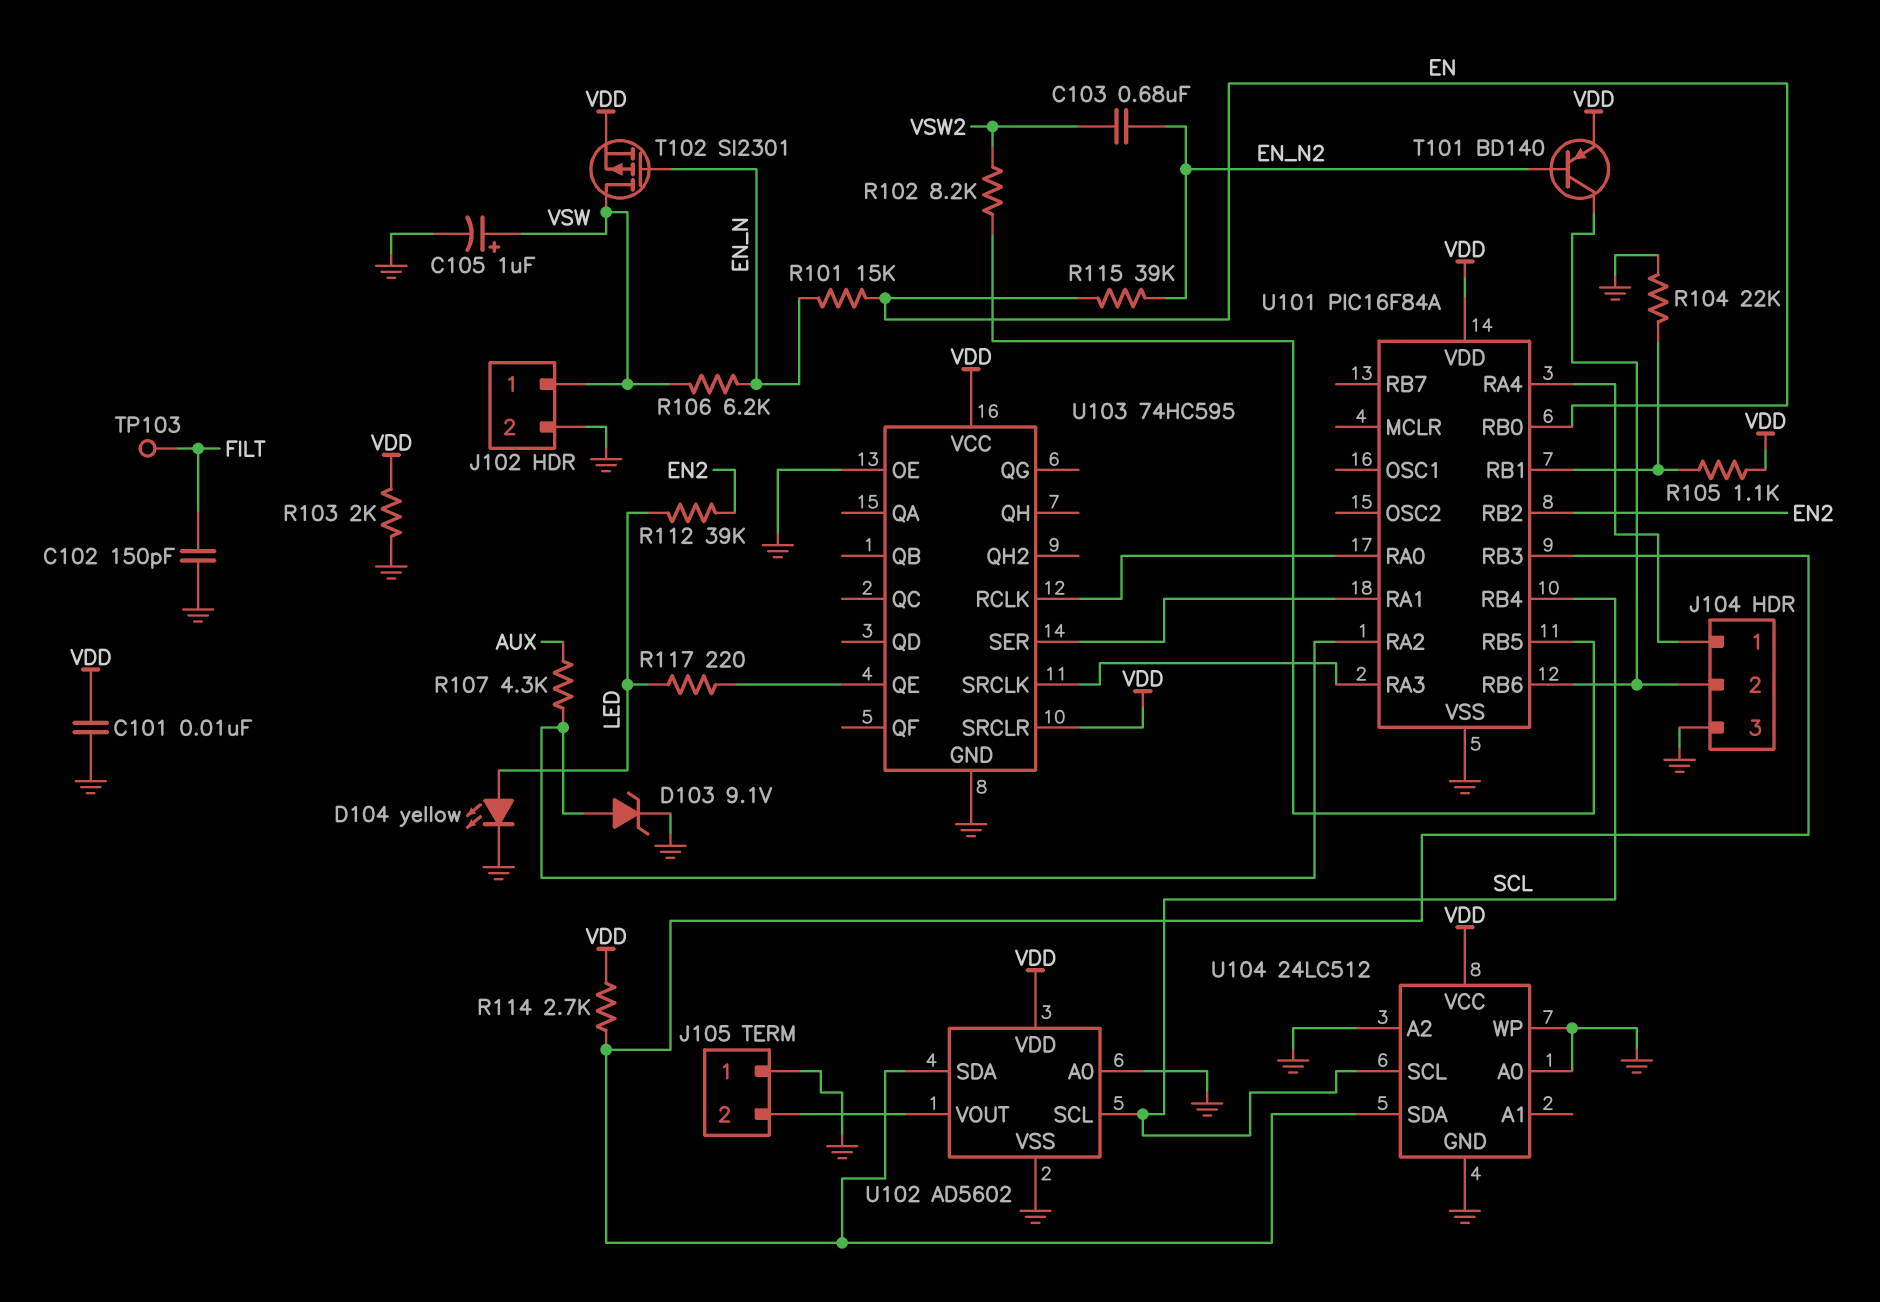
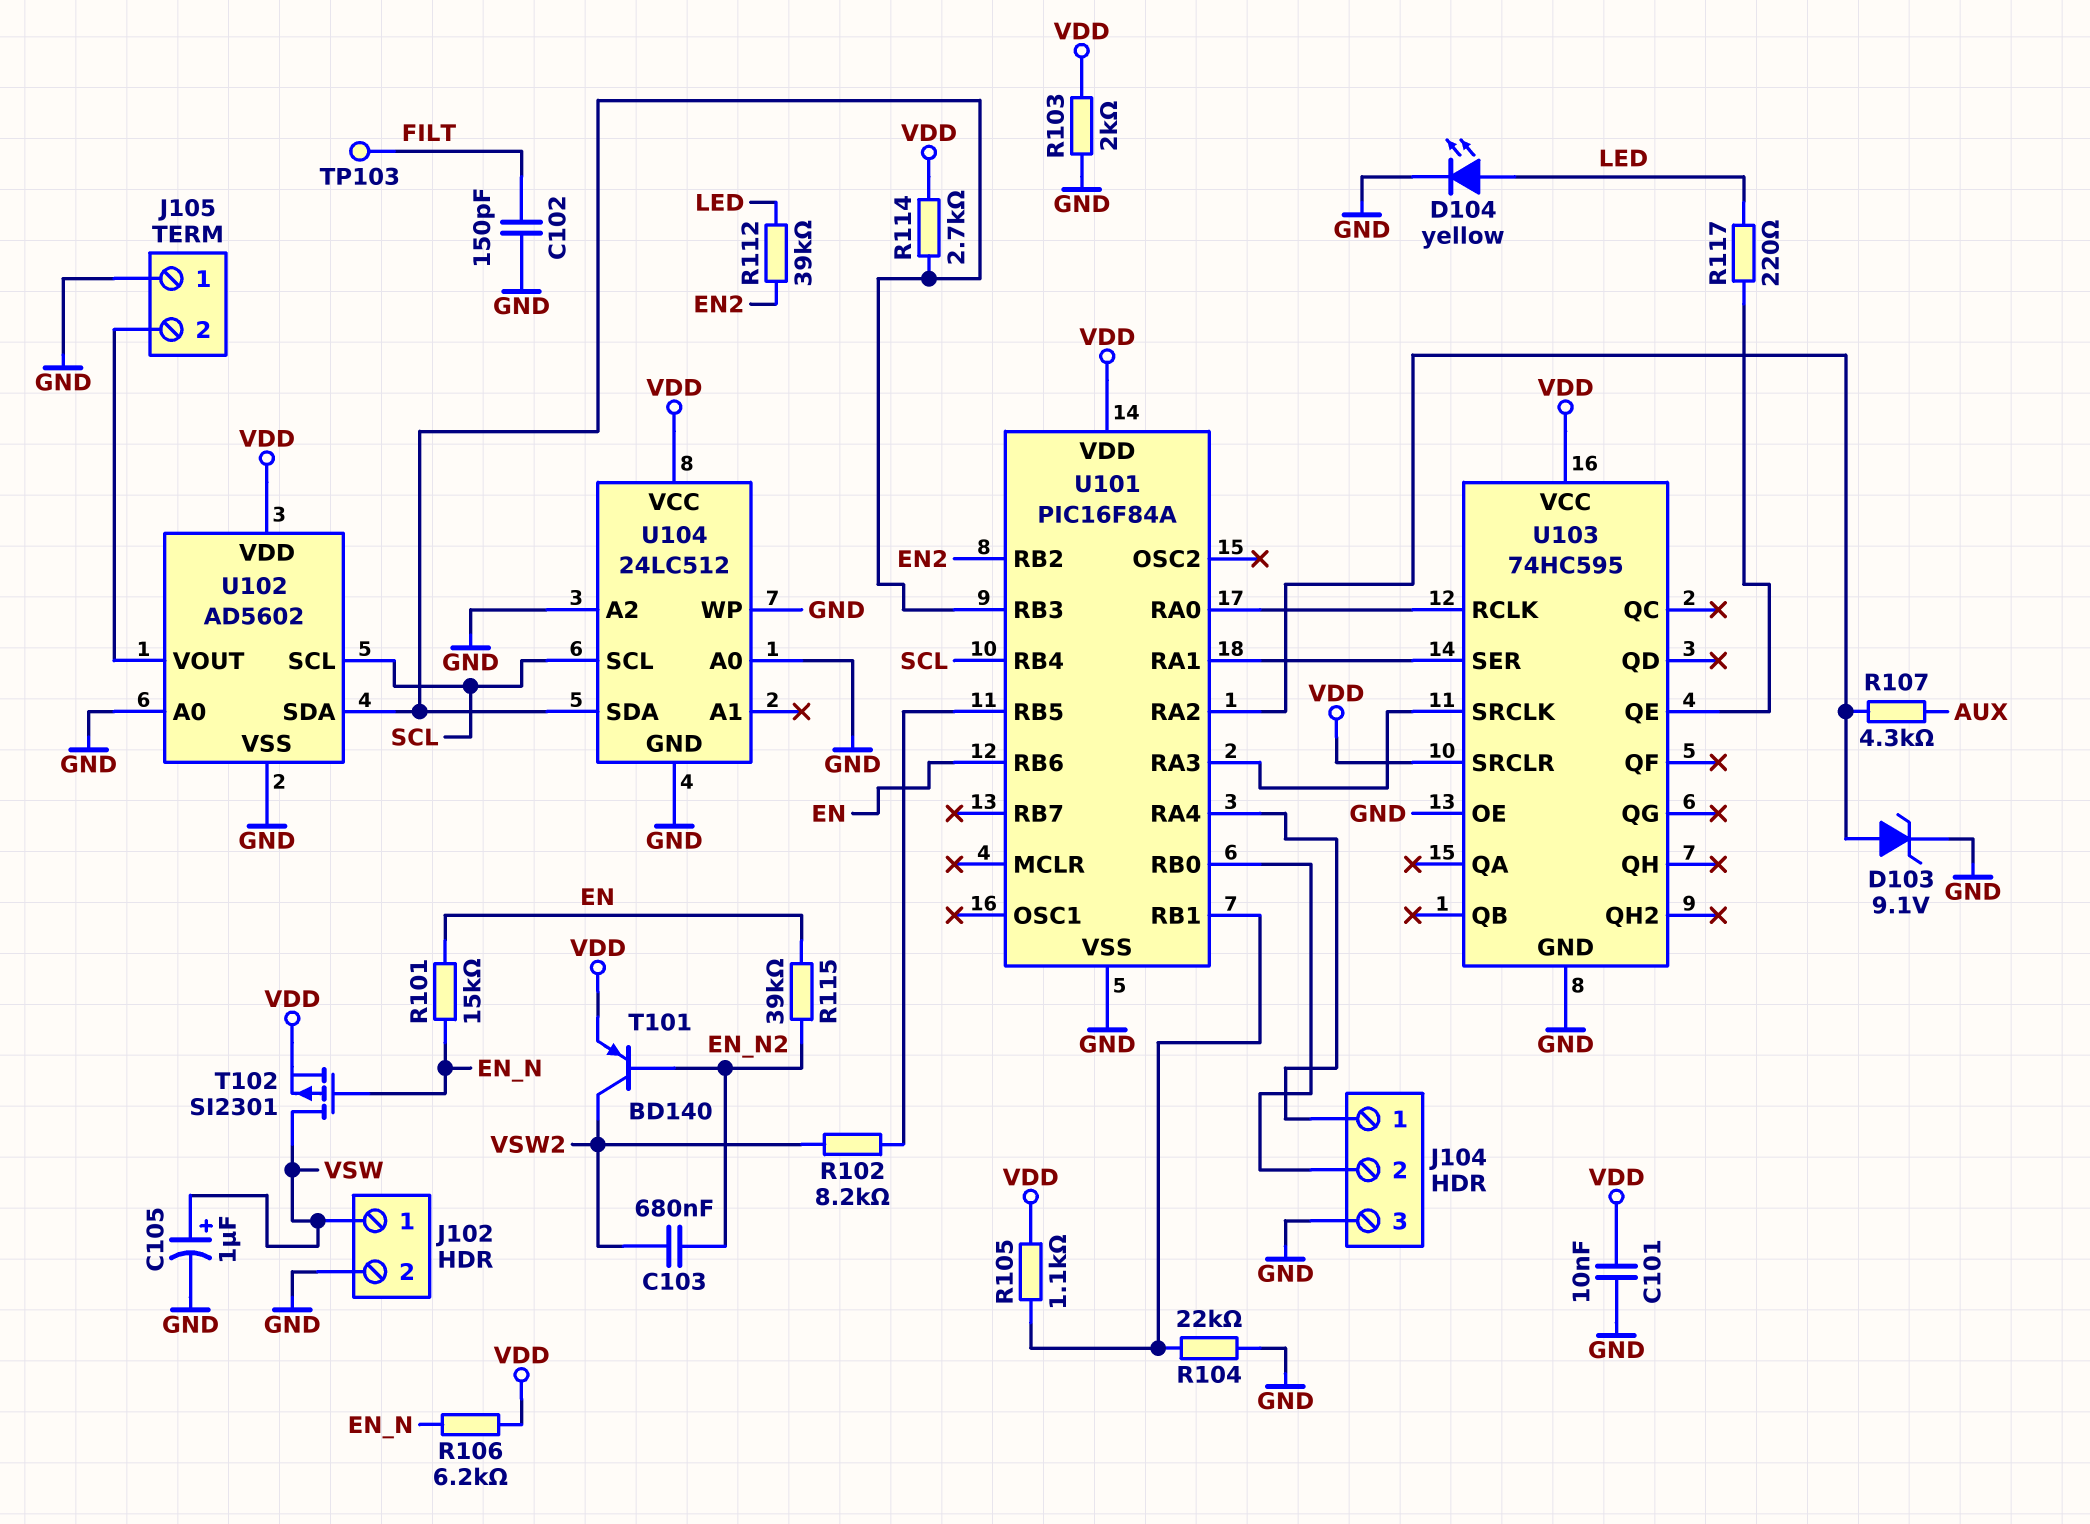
R106: 6.2k (EN_N, VSW) -> 6.2k (EN_N, VDD)
T101: PNP BD140 (B EN_N2, C J104/2, E VDD) -> PNP BD140 (B EN_N2, C VSW2, E VDD)
U101 pin RB0: EN -> J104/2
U101 pin RB6: J104/2 -> EN

